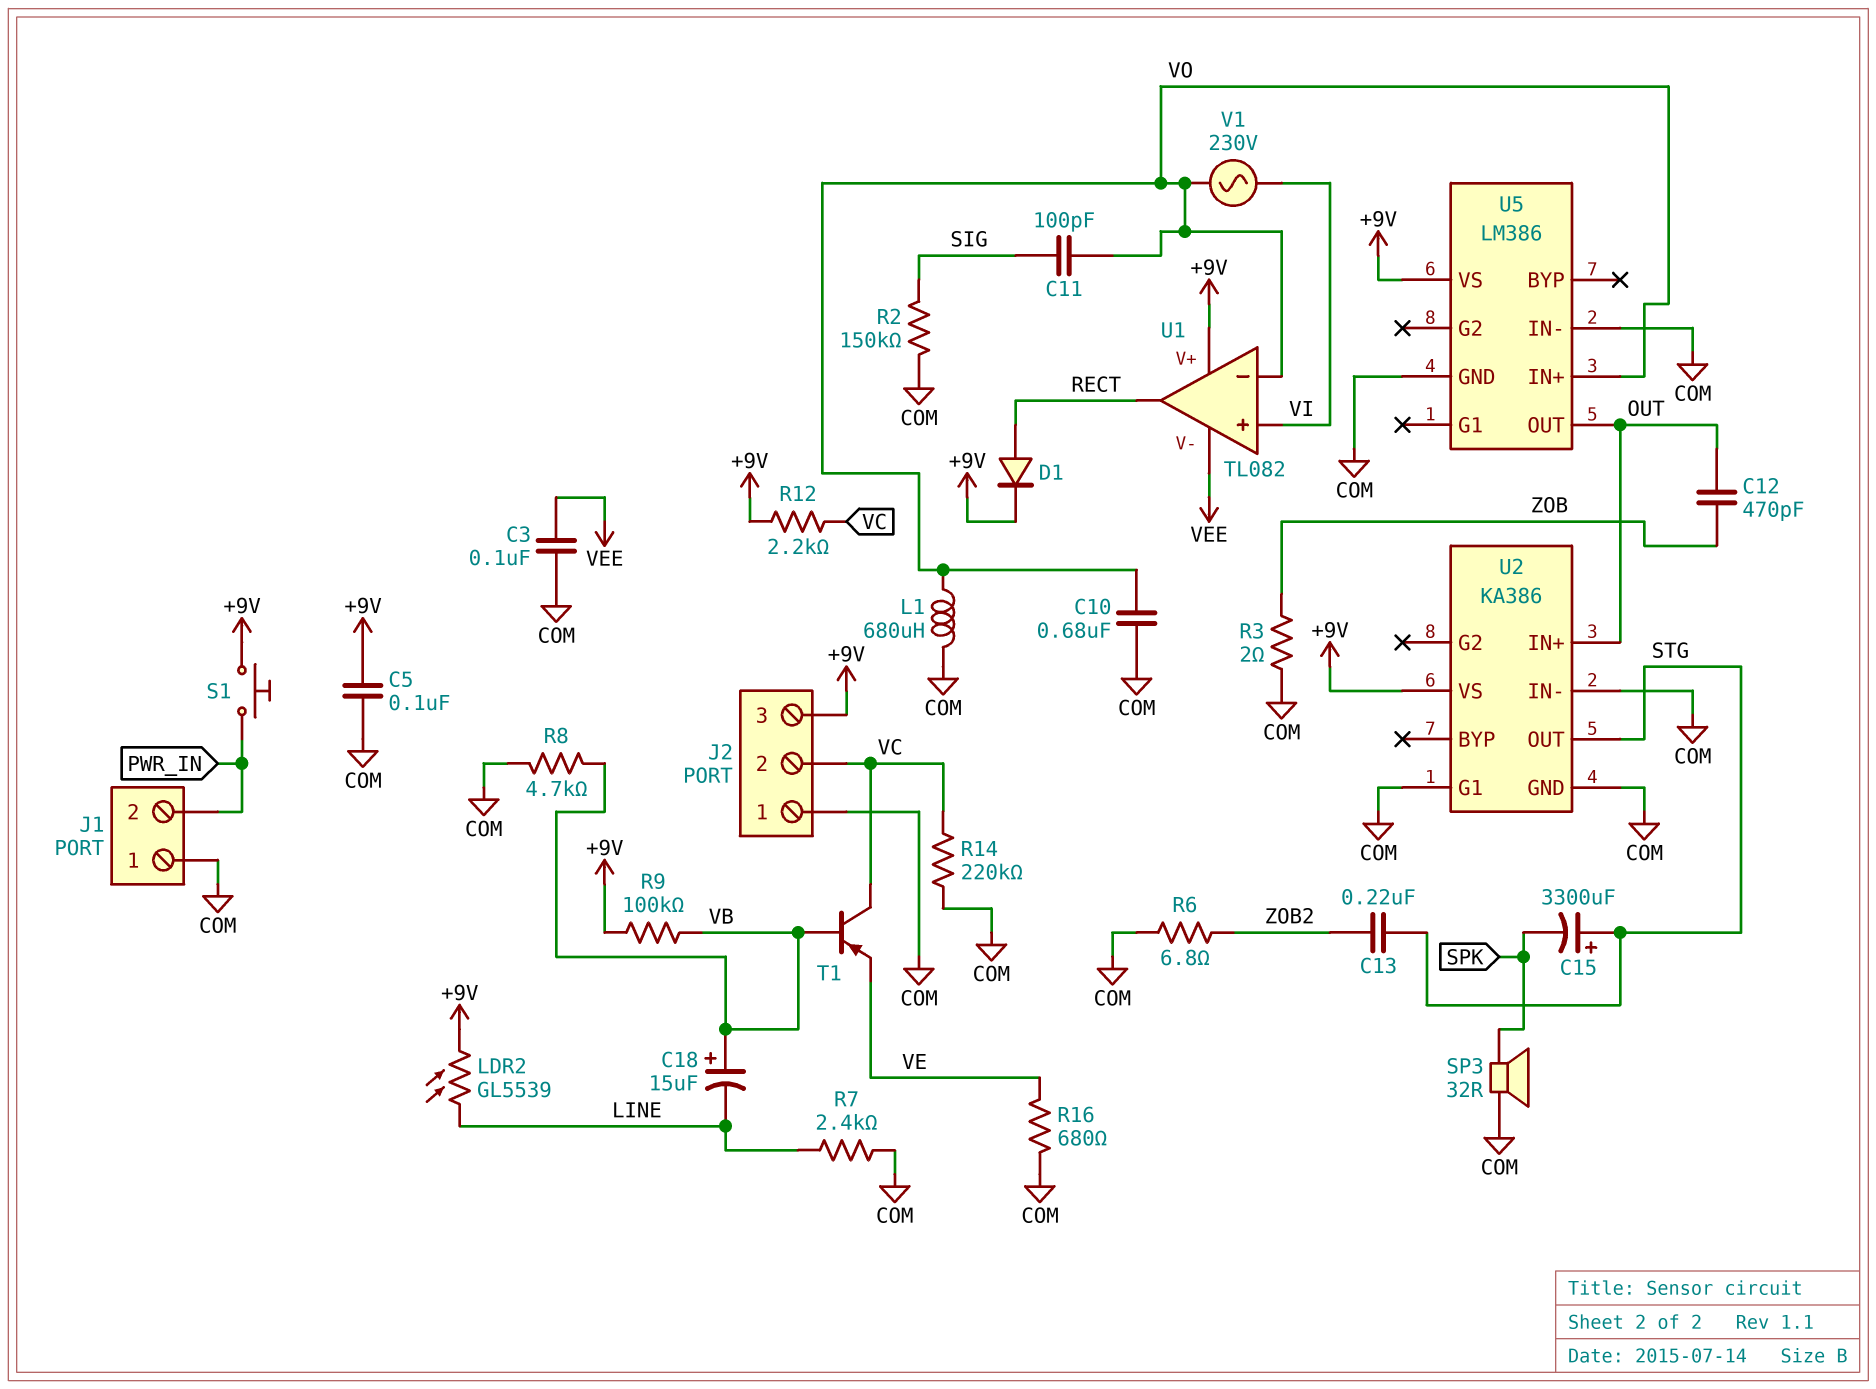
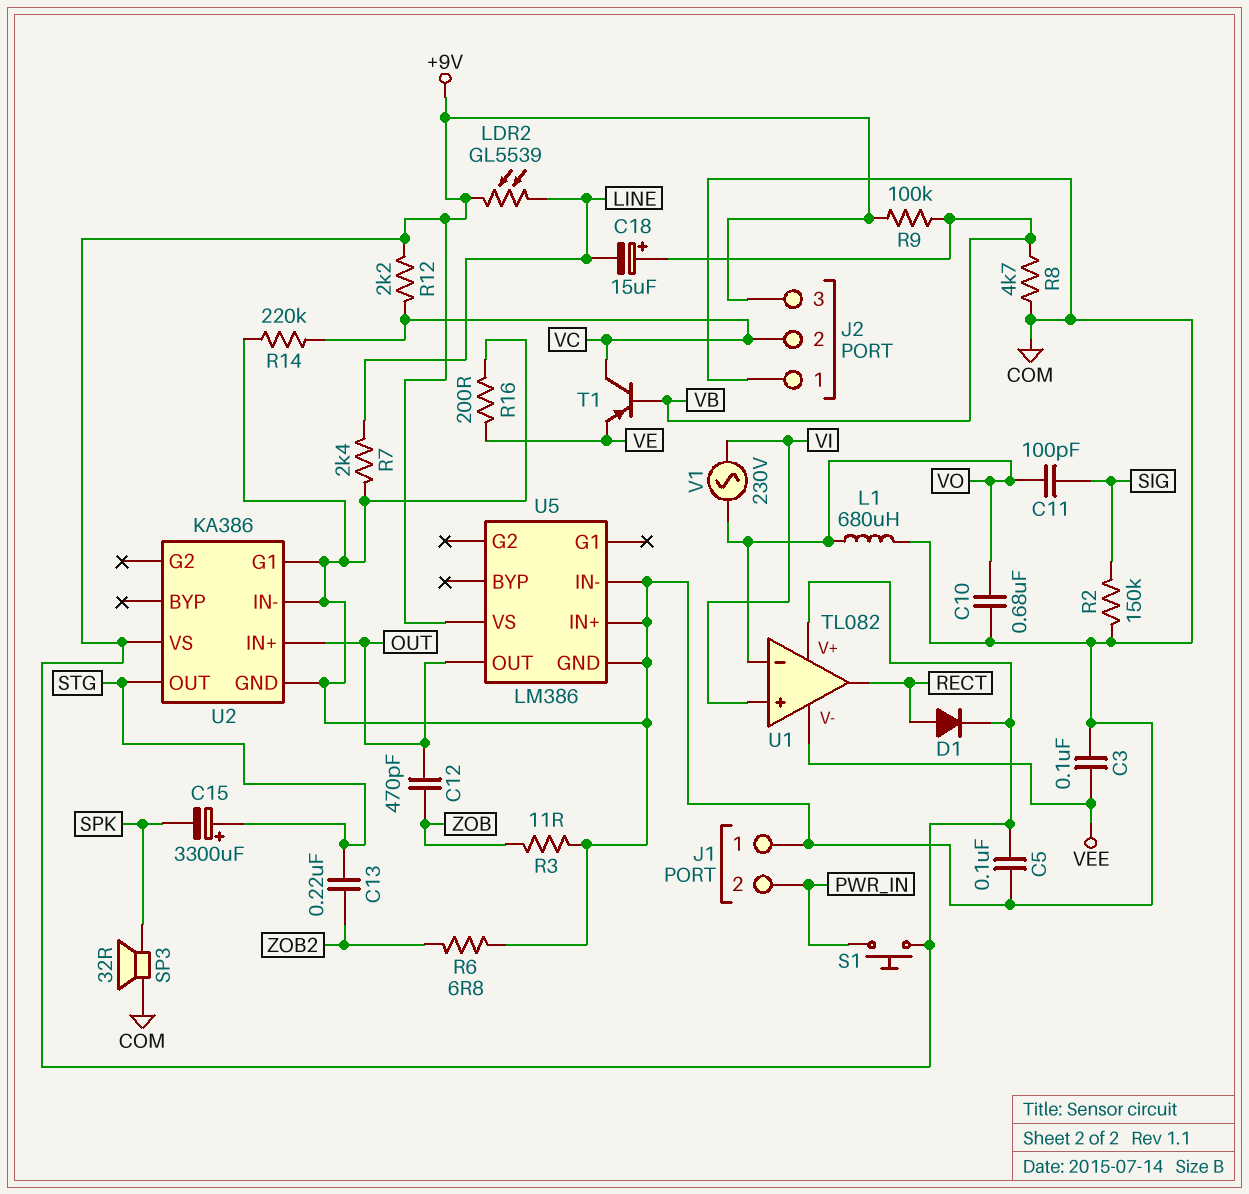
R3: 2 (COM, ZOB) -> 11 (COM, ZOB)
R16: 680 (COM, VE) -> 200 (COM, VE)
U5 pin IN+: VO -> COM

